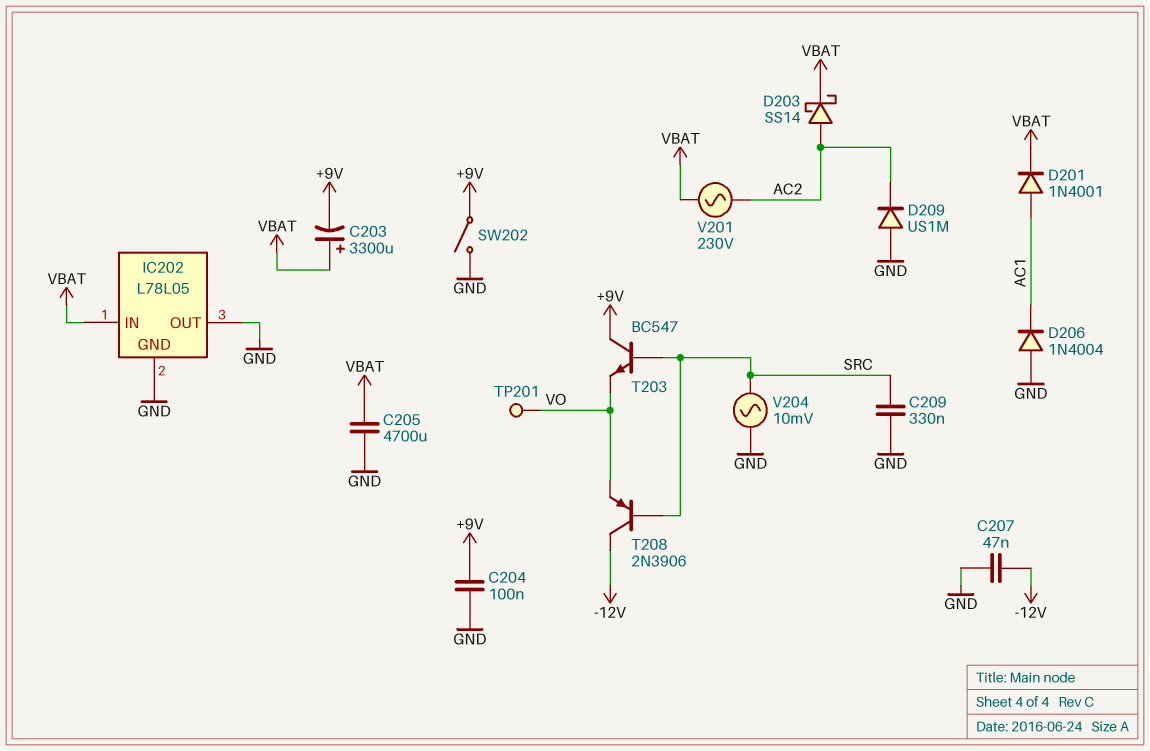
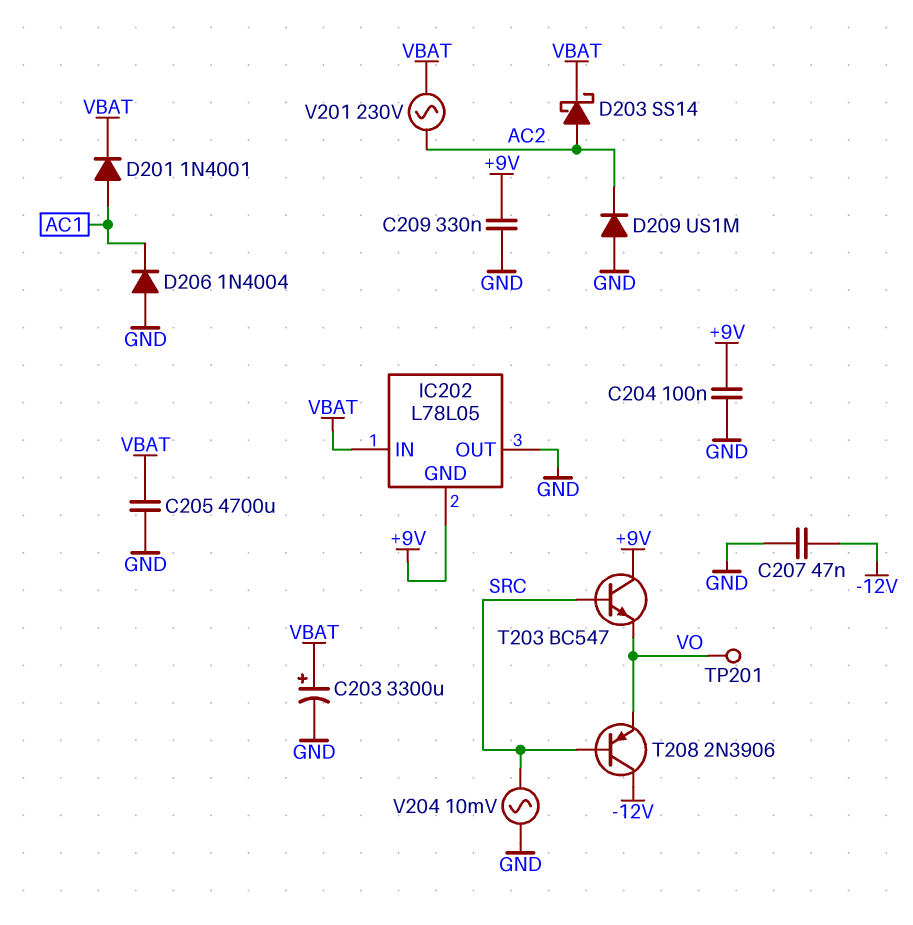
C203: 3300uF (plus VBAT, minus +9V) -> 3300uF (plus VBAT, minus GND)
C209: 330nF (GND, SRC) -> 330nF (+9V, GND)
IC202 pin GND: GND -> +9V
SW202: switch (+9V, GND) -> none

